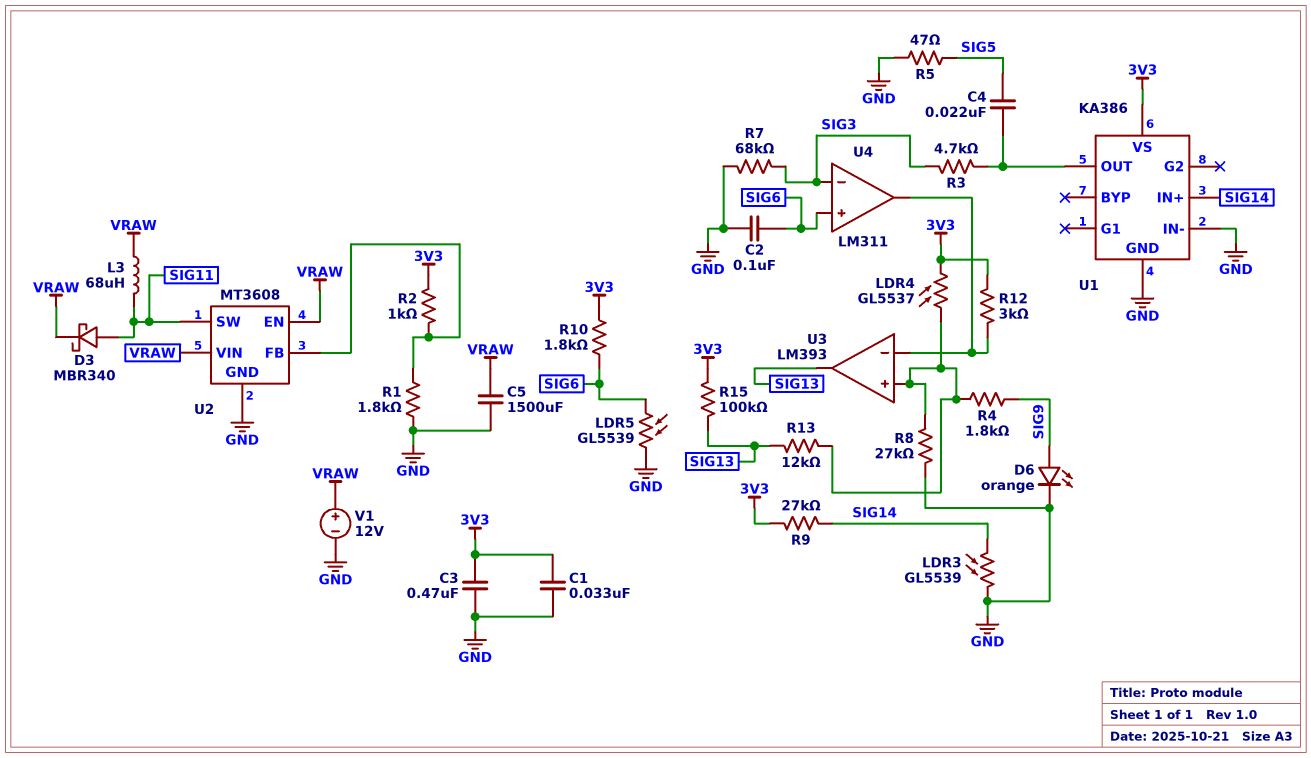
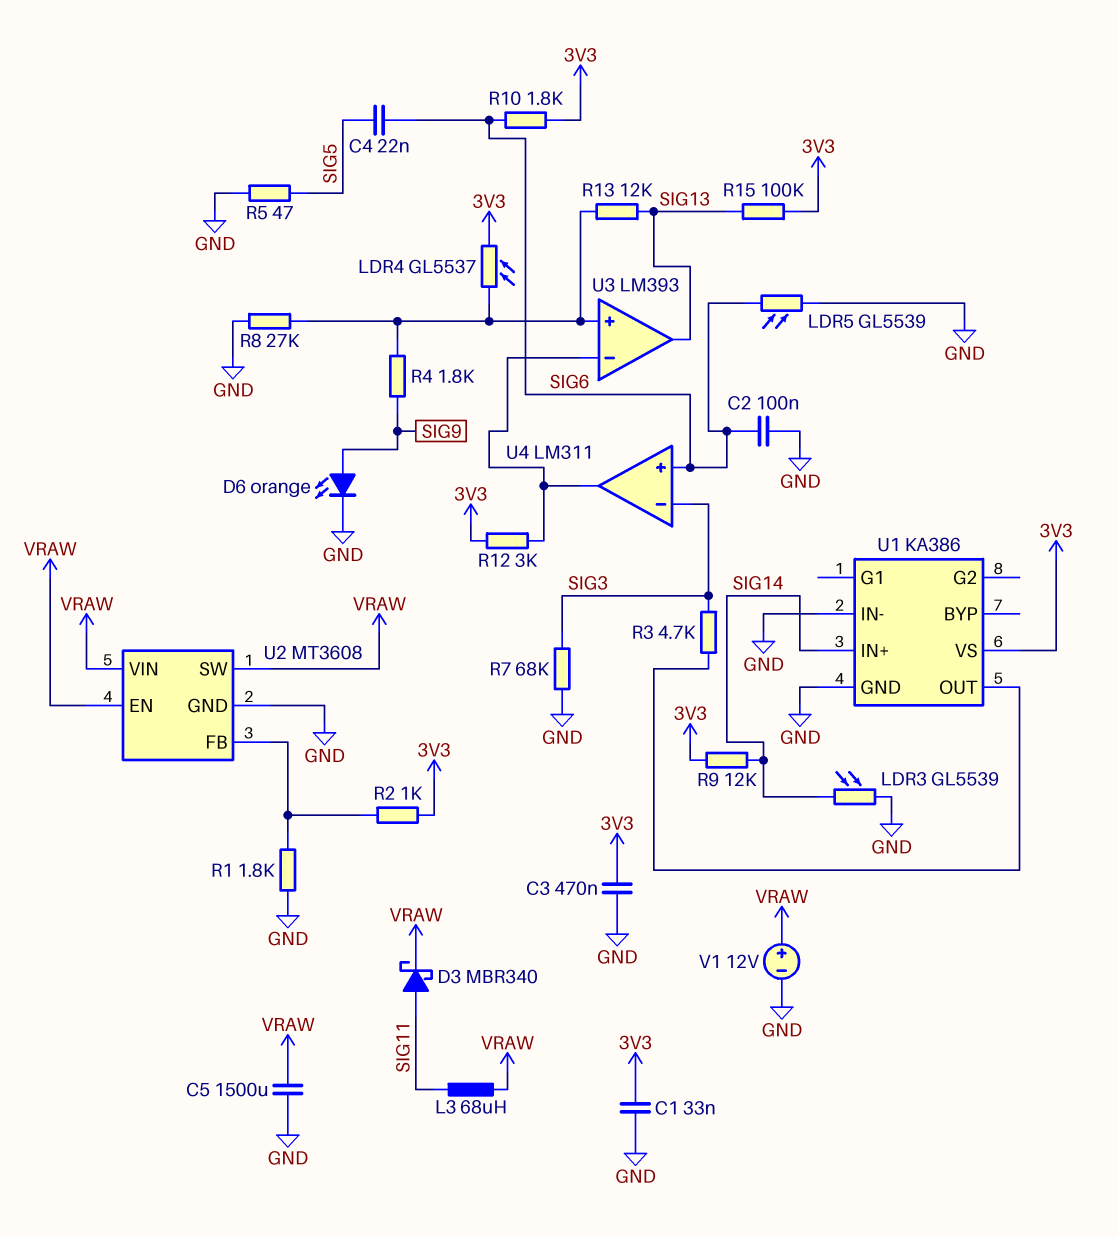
C4: 22nF (SIG5, U1/OUT) -> 22nF (SIG5, SIG6)
R9: 27k (3V3, SIG14) -> 12k (3V3, SIG14)
U2 pin SW: SIG11 -> VRAW

